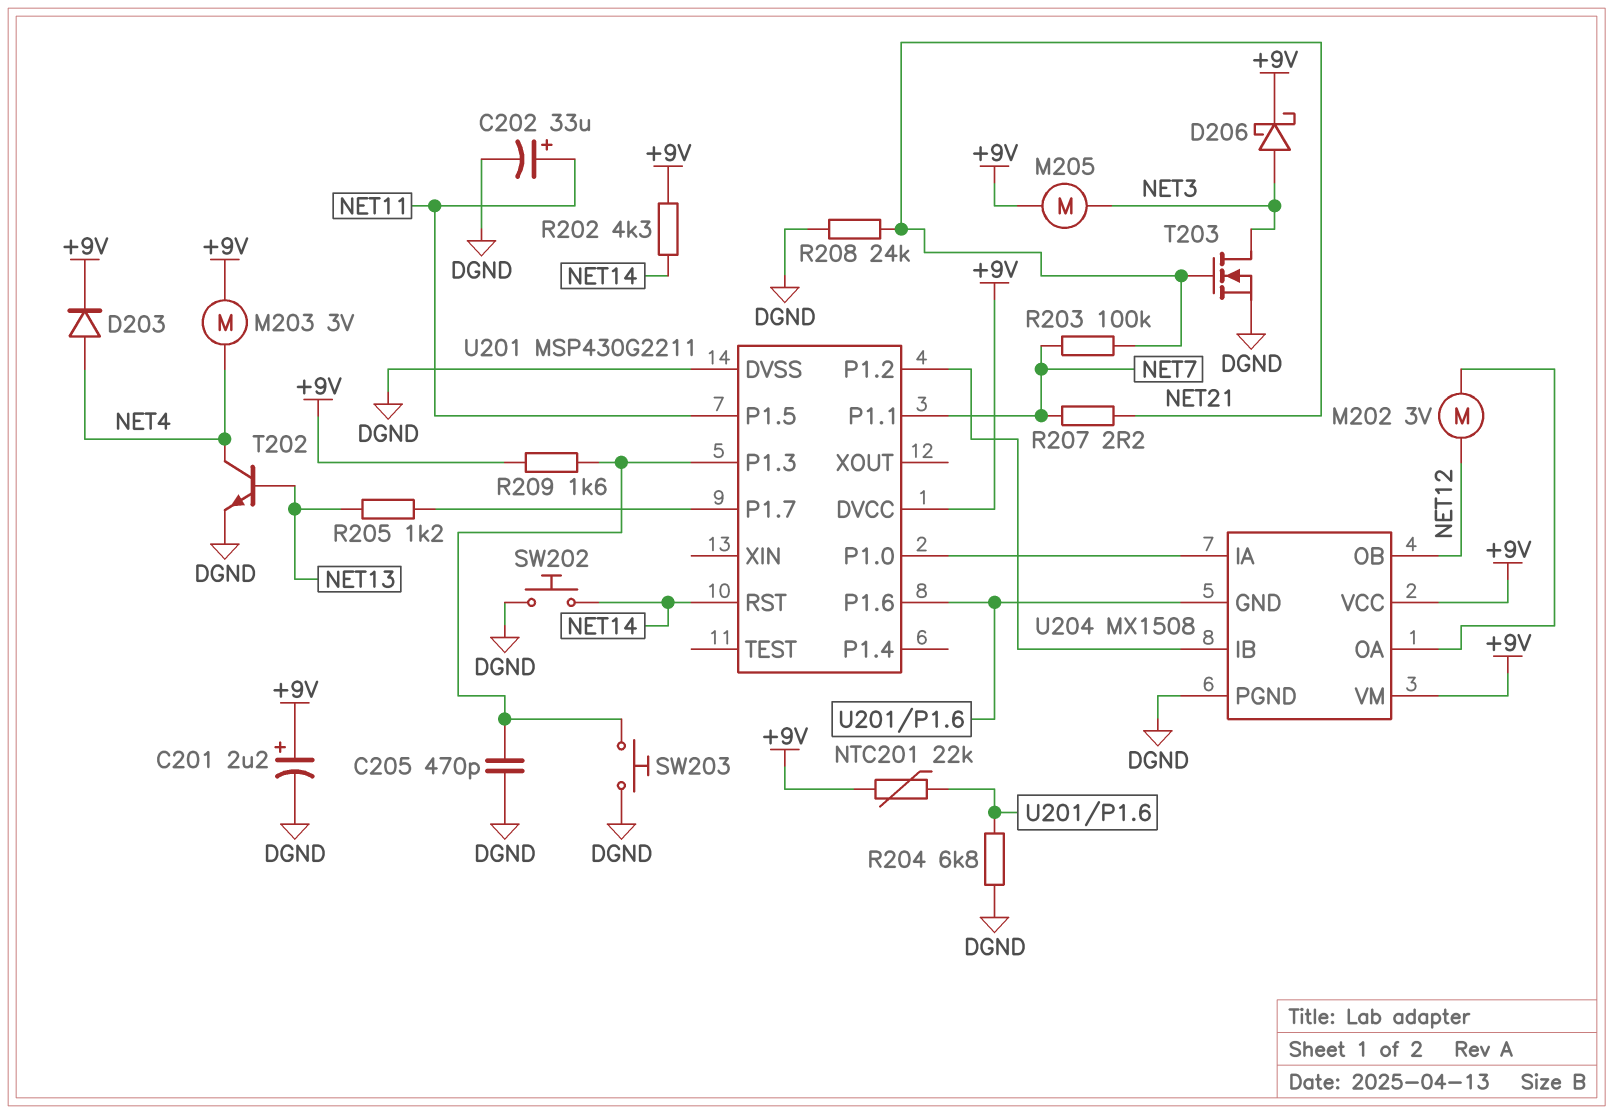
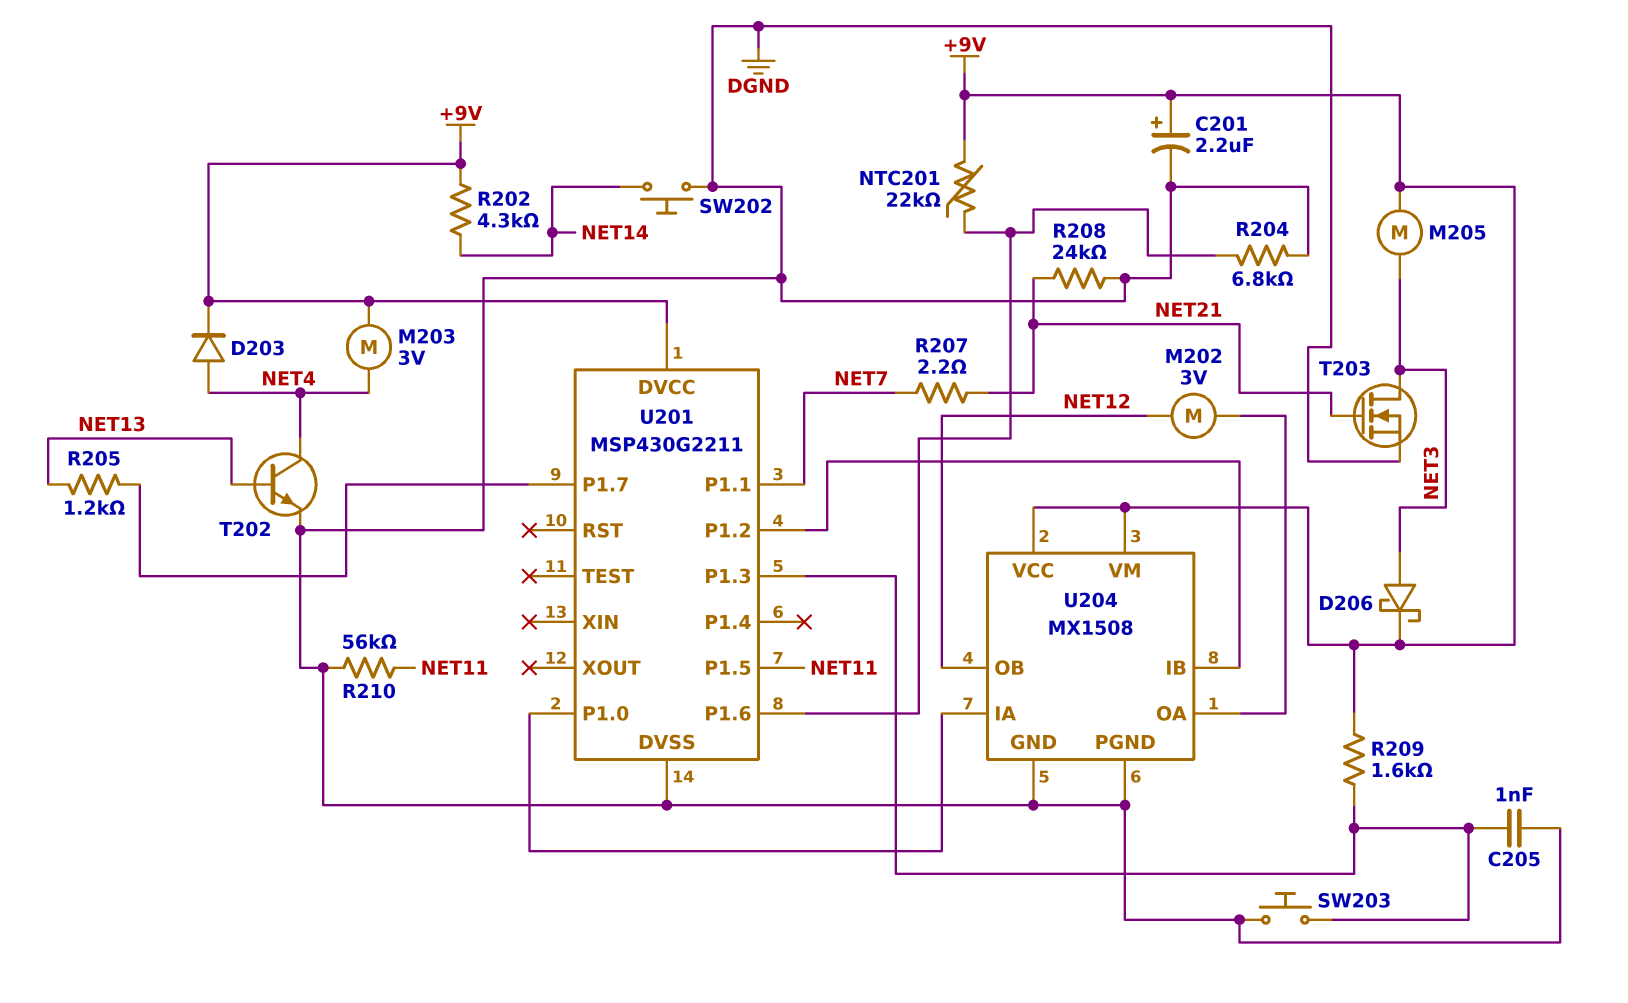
C202: 33uF (plus NET11, minus DGND) -> none
C205: 470pF (DGND, U201/P1.3) -> 1nF (DGND, U201/P1.3)
R203: 100k (NET7, NET21) -> none
R210: none -> 56k (DGND, NET11)
U201 pin RST: NET14 -> none
U204 pin GND: U201/P1.6 -> DGND

